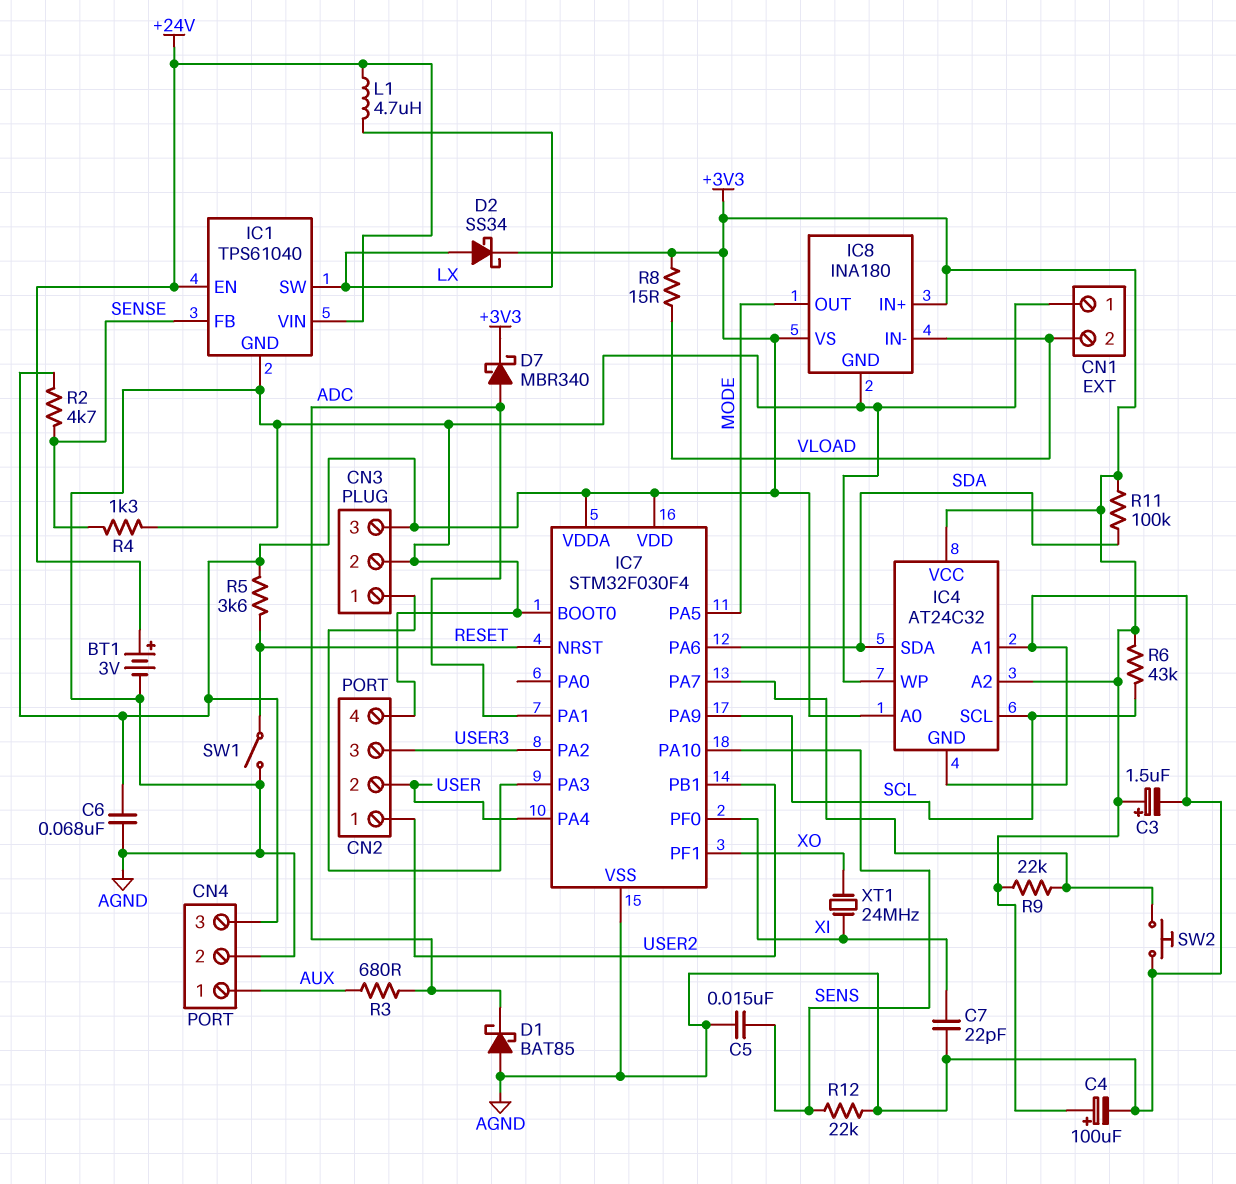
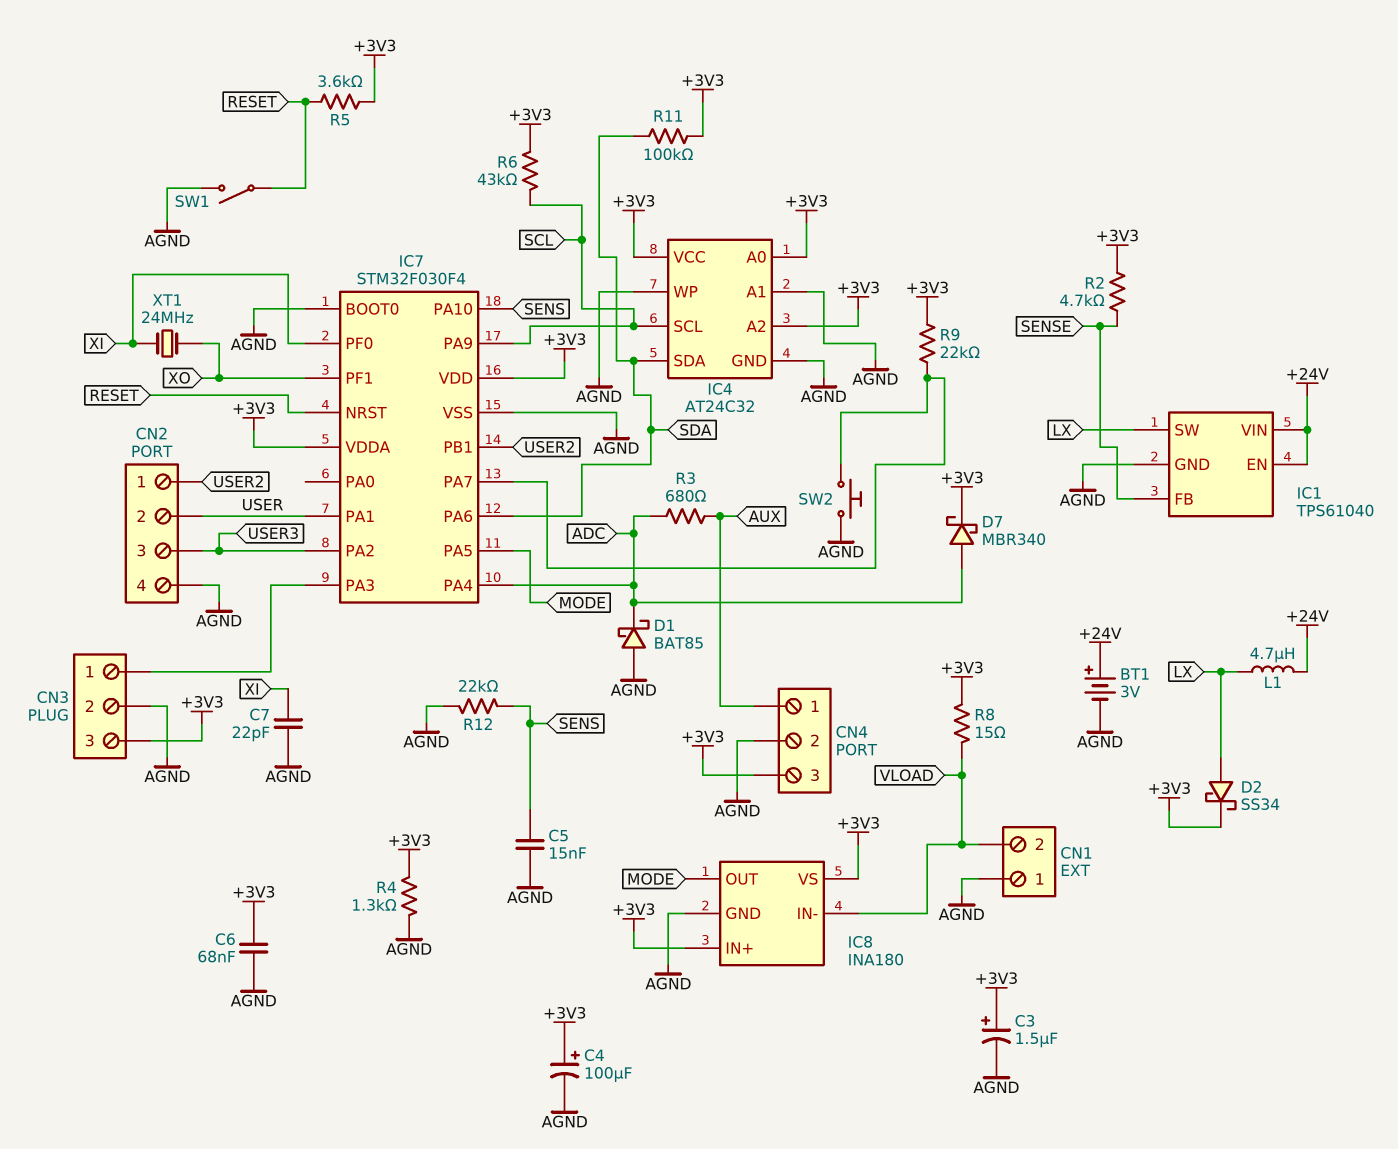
IC7 pin PA1: ADC -> USER
IC7 pin PA4: USER -> ADC
R4: 1.3k (AGND, SENSE) -> 1.3k (+3V3, AGND)

